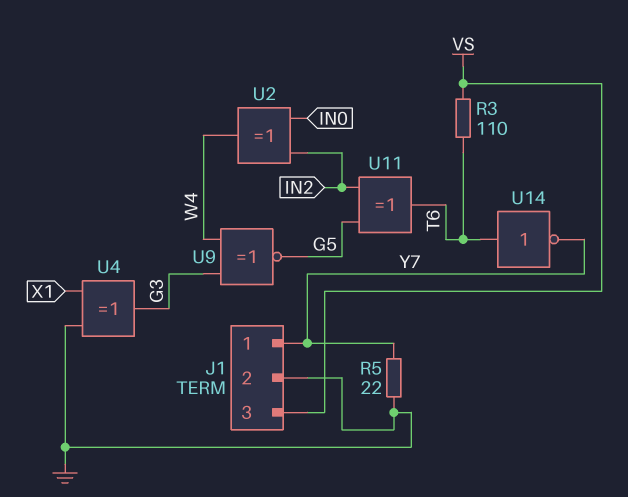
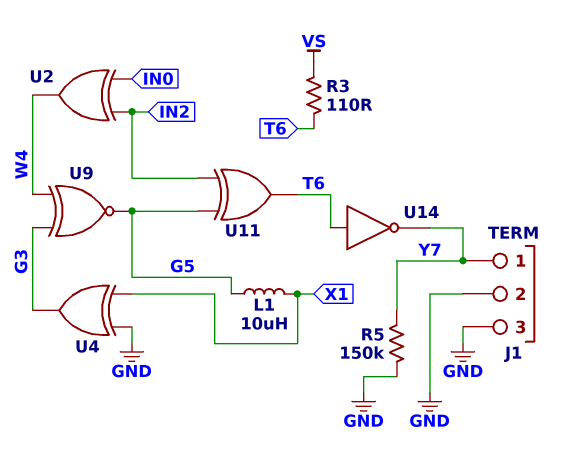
J1 pin 3: VS -> GND
L1: none -> 10uH (G5, X1)
R5: 22 (GND, Y7) -> 150k (GND, Y7)

